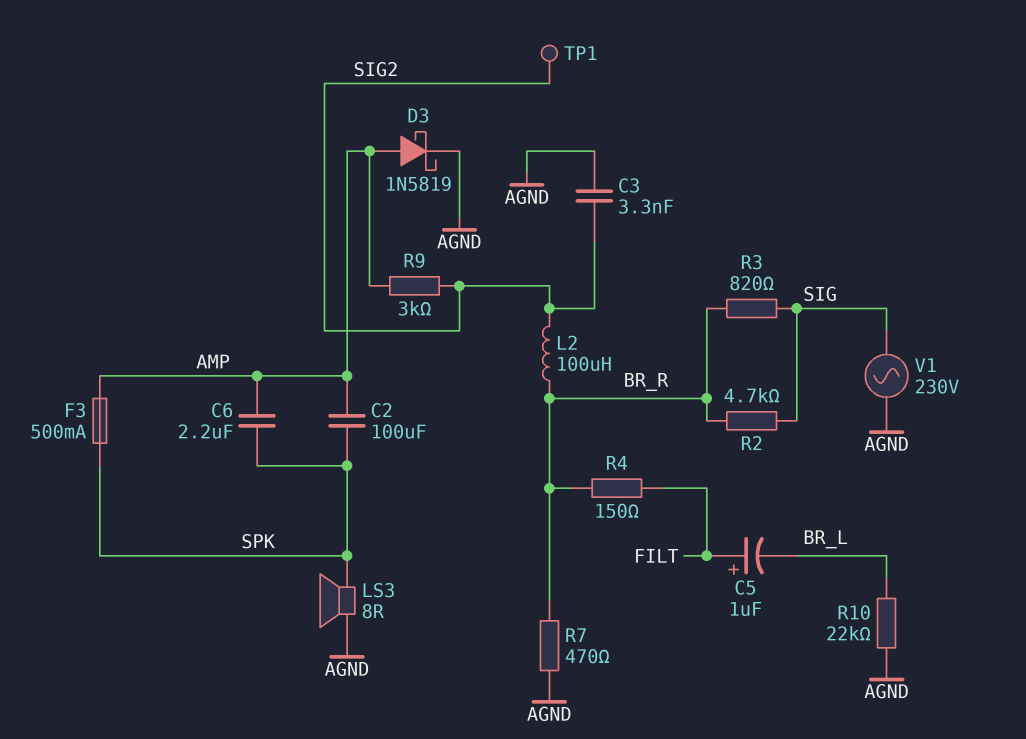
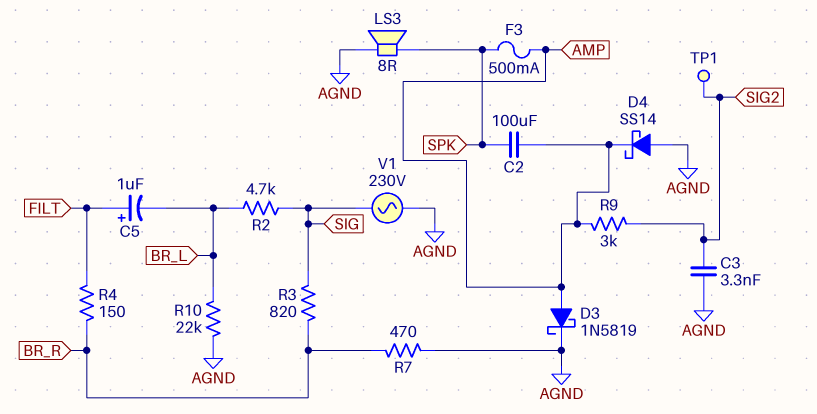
C6: 2.2uF (AMP, SPK) -> none
D4: none -> schottky SS14 (A AGND, K AMP)
L2: 100uH (BR_R, SIG2) -> none
R2: 4.7k (BR_R, SIG) -> 4.7k (BR_L, SIG)

